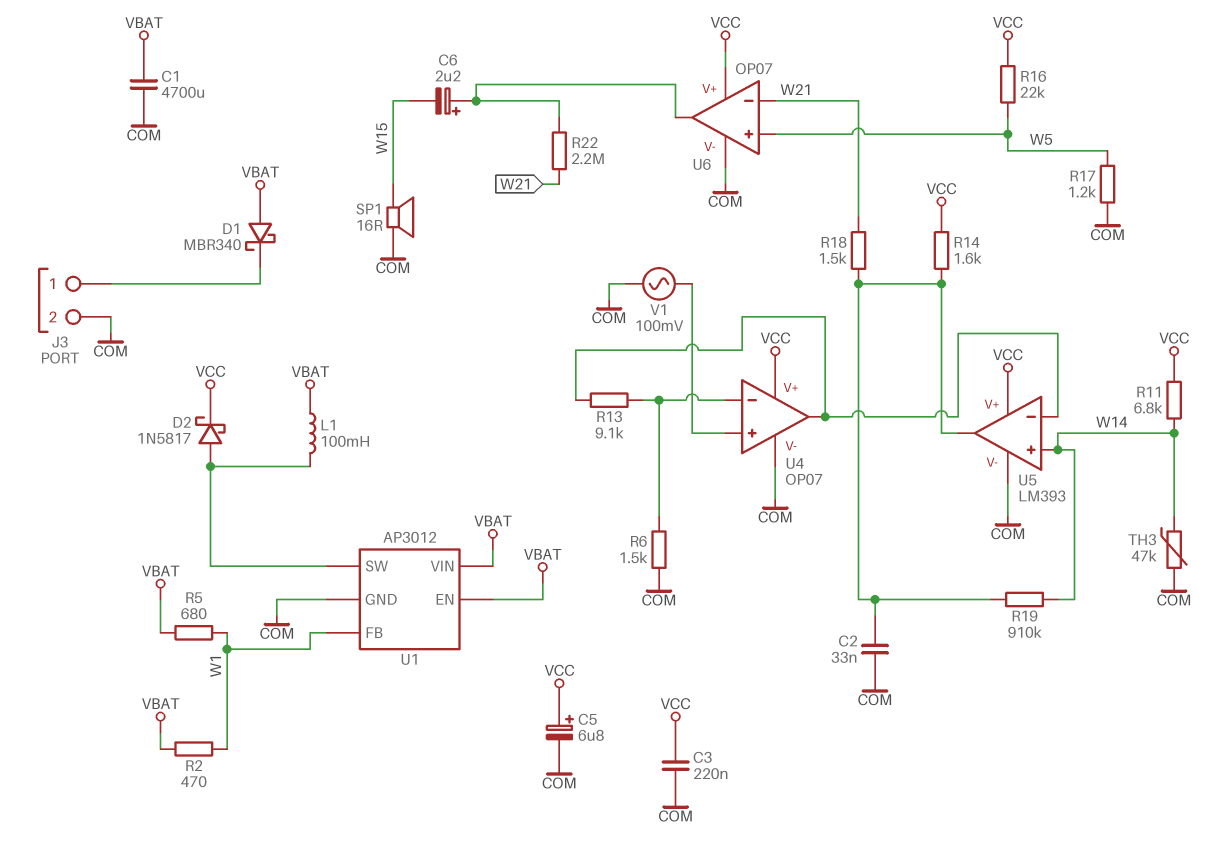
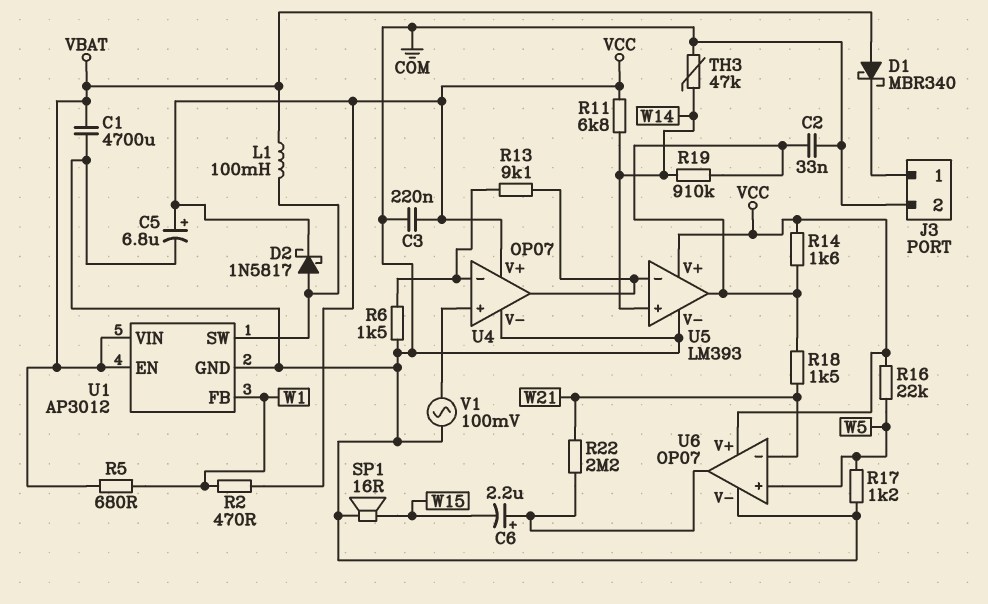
R2: 470 (VBAT, W1) -> 470 (VCC, W1)

